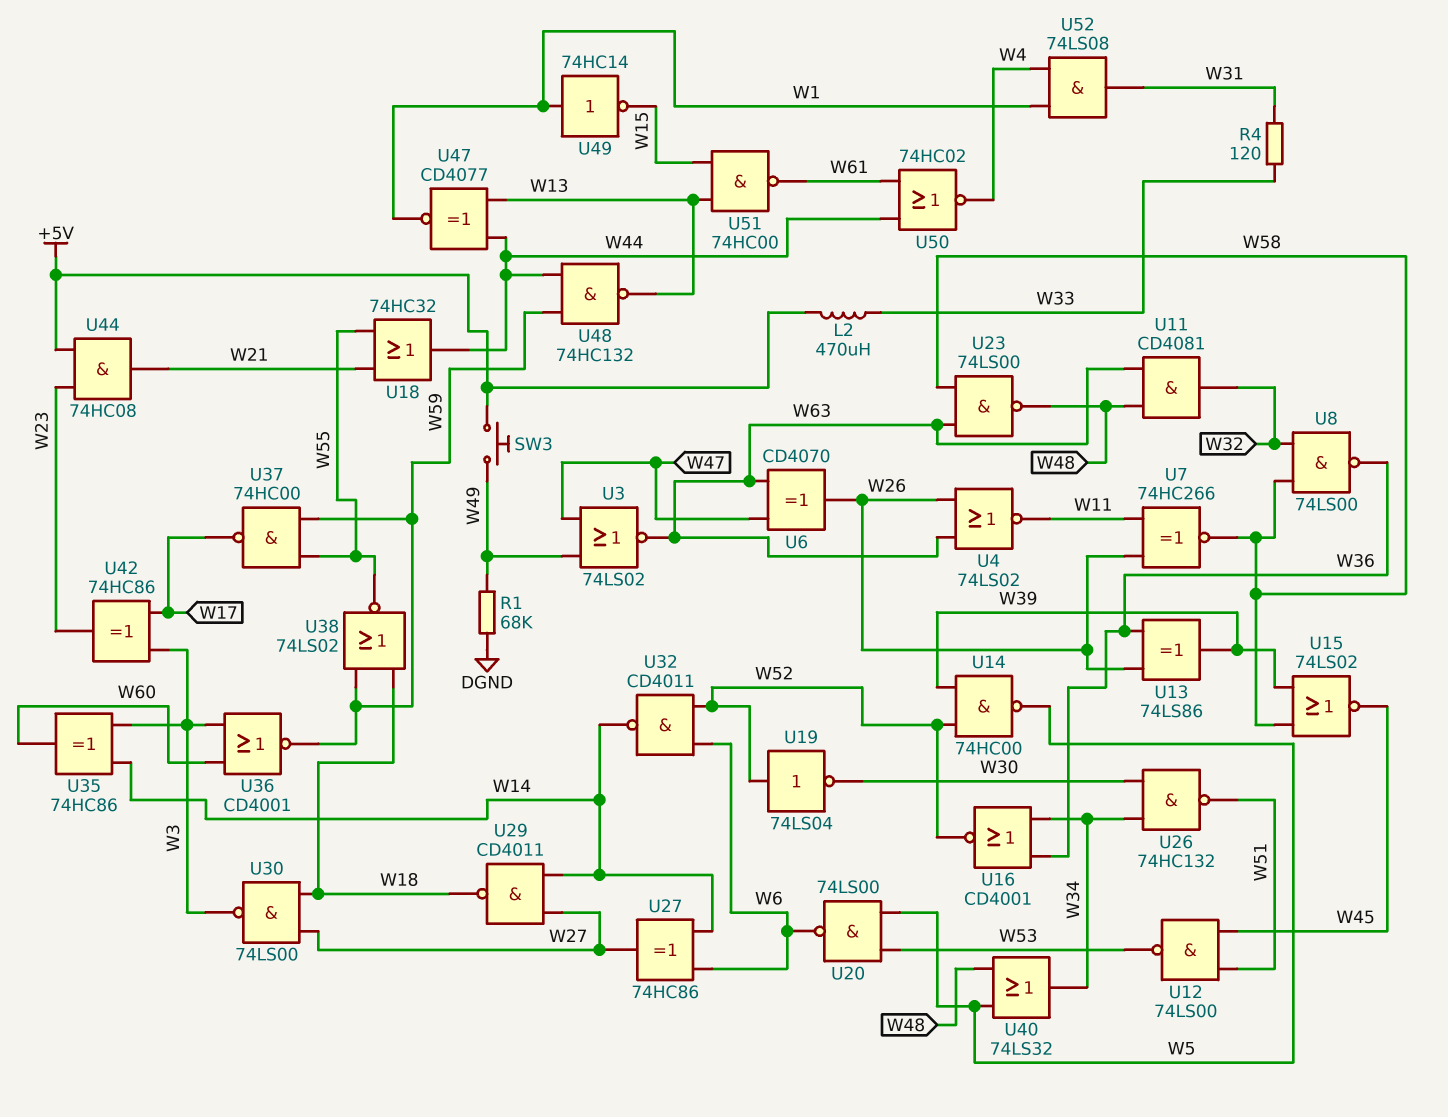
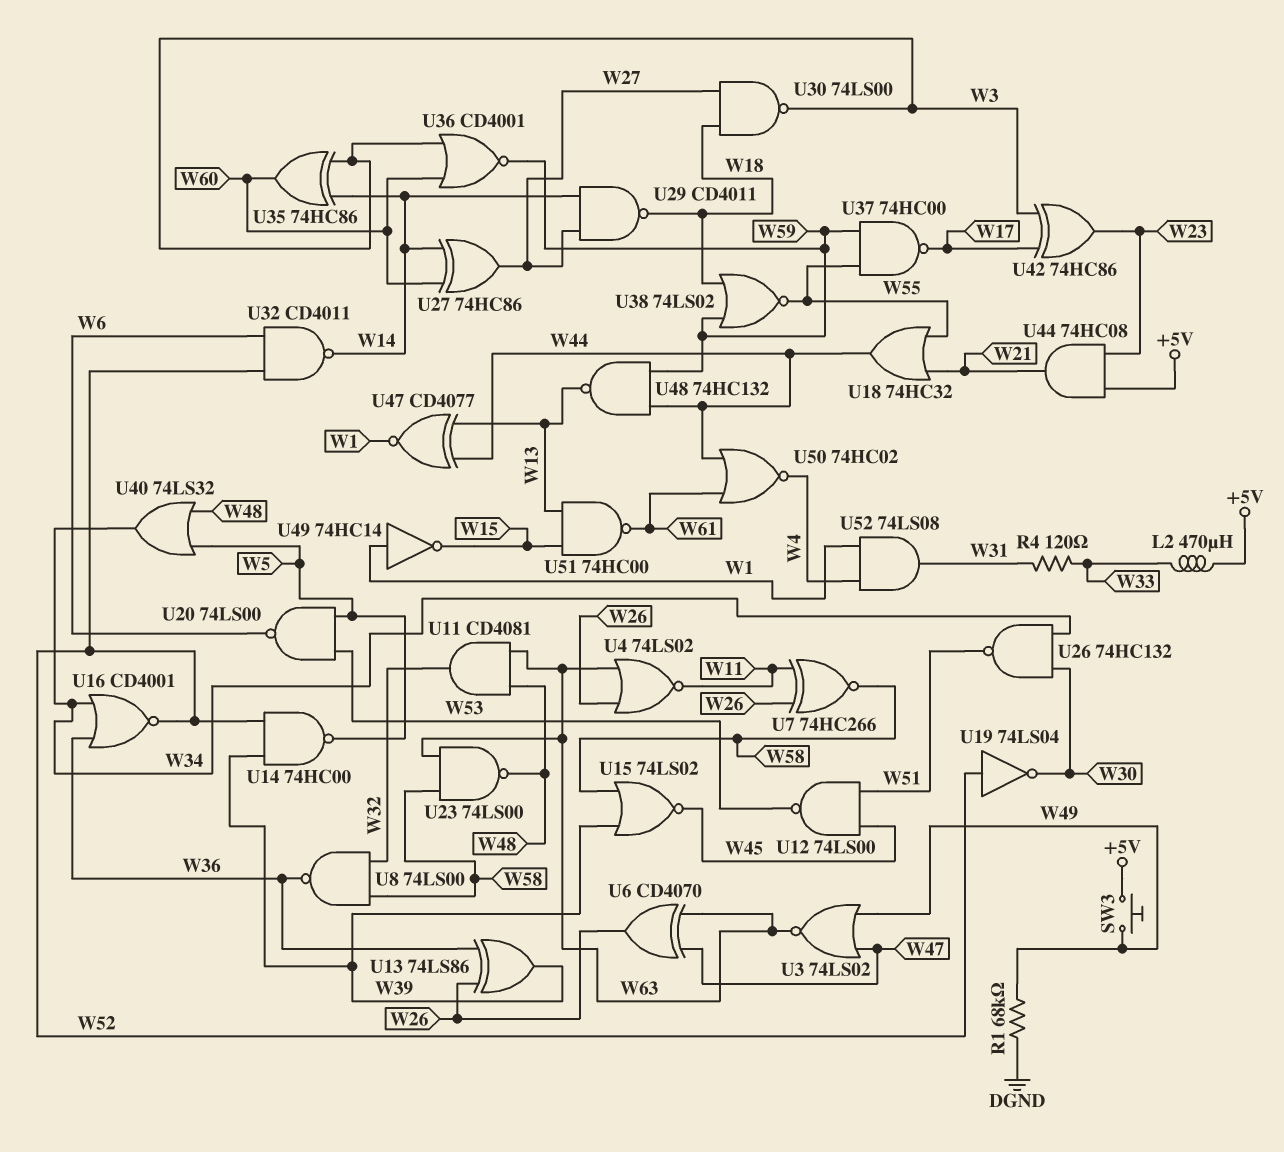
U27: XOR 74HC86 (in W6, in W14, out W27) -> XOR 74HC86 (in W14, in W60, out W27)

